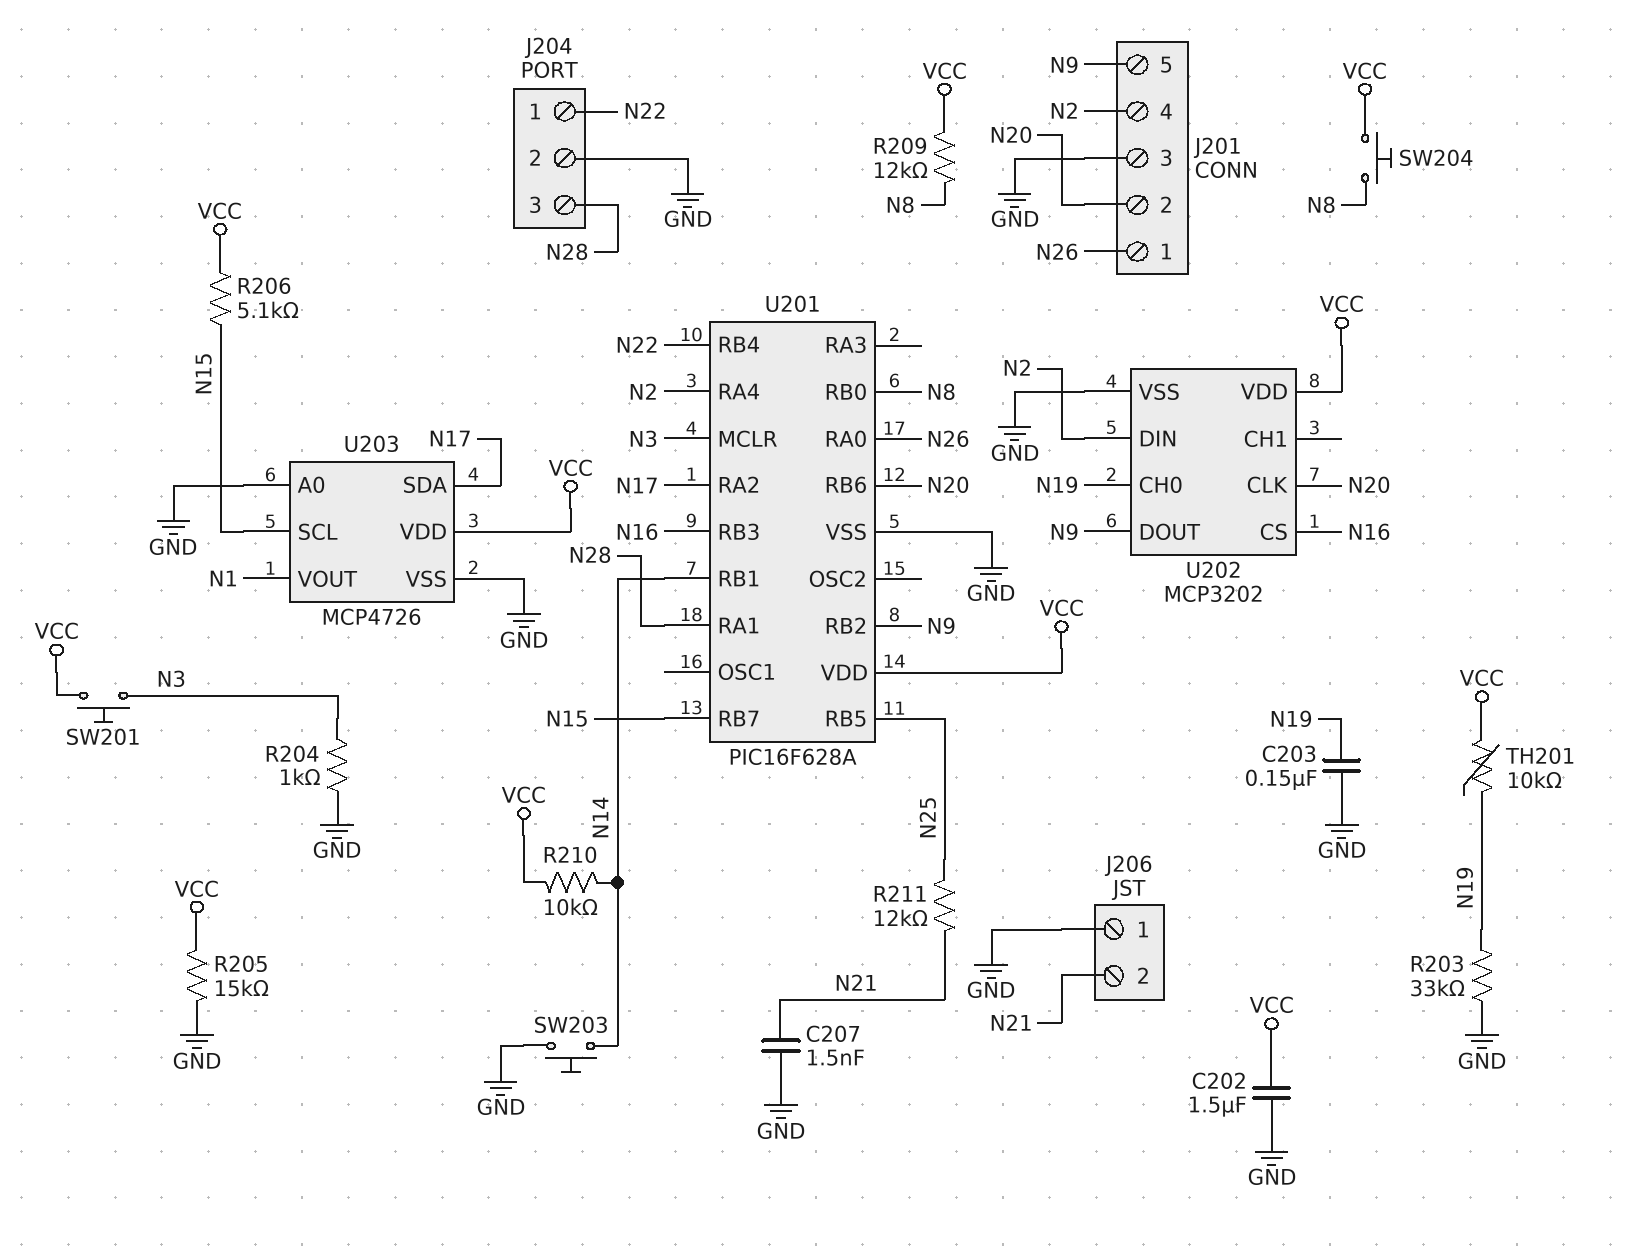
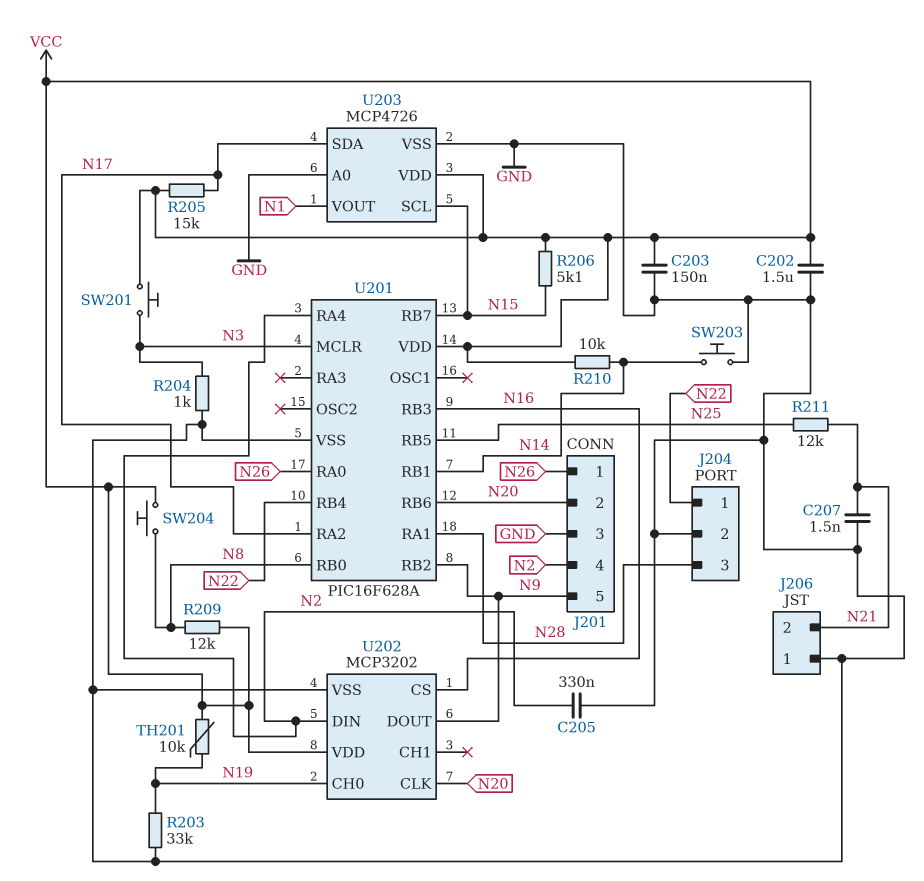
C203: 150nF (GND, N19) -> 150nF (GND, VCC)
C205: none -> 330nF (GND, N2)
R205: 15k (GND, VCC) -> 15k (N17, VCC)

